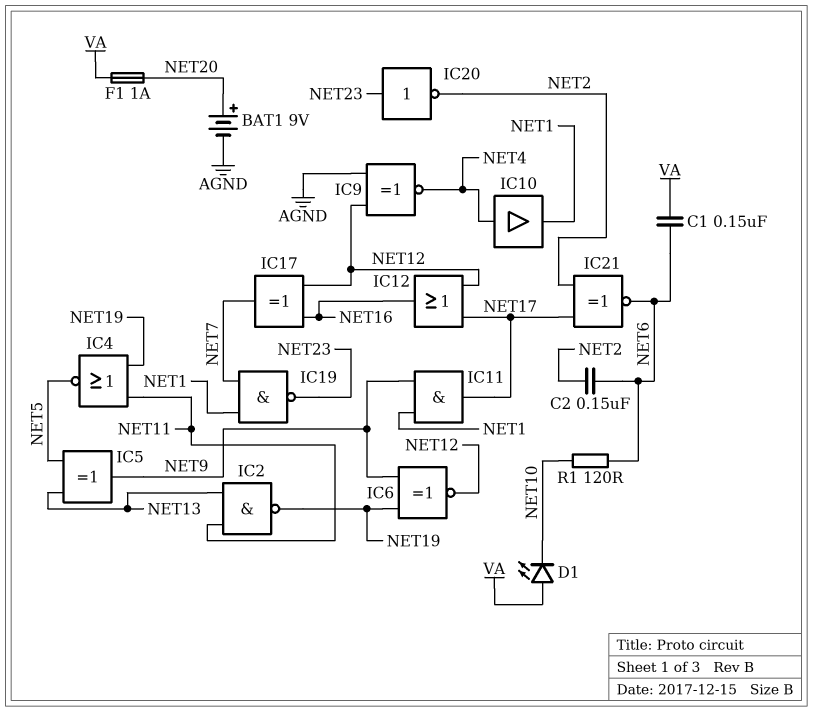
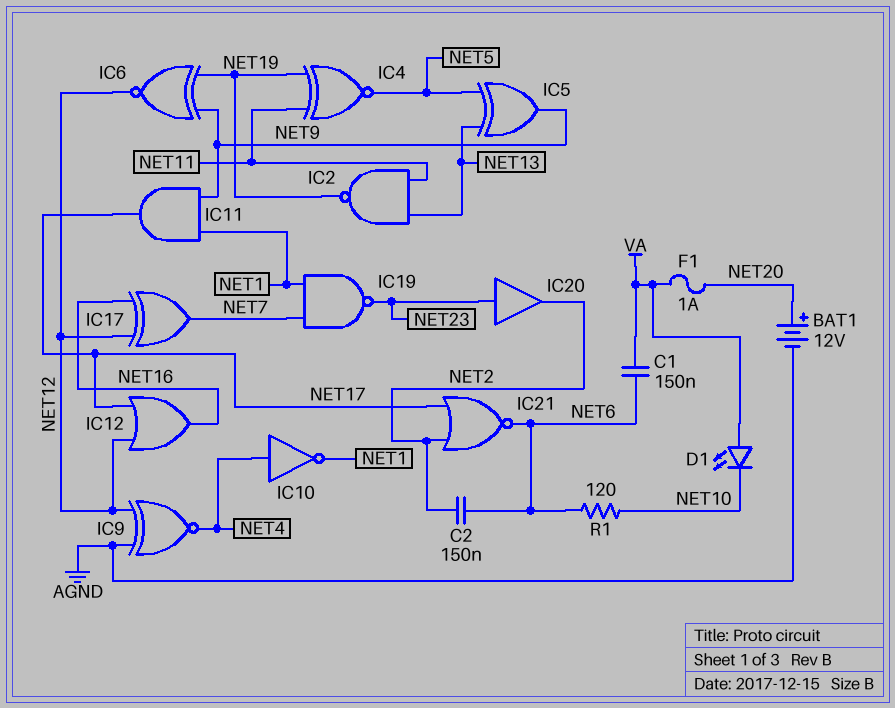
BAT1: 9V (plus NET20, minus AGND) -> 12V (plus NET20, minus AGND)
IC4: NOR (in NET11, in NET19, out NET5) -> XNOR (in NET11, in NET19, out NET5)
IC10: buffer (in NET4, out NET1) -> NOT (in NET4, out NET1)
IC20: NOT (in NET23, out NET2) -> buffer (in NET23, out NET2)
IC21: XNOR (in NET2, in NET17, out NET6) -> NOR (in NET2, in NET17, out NET6)

